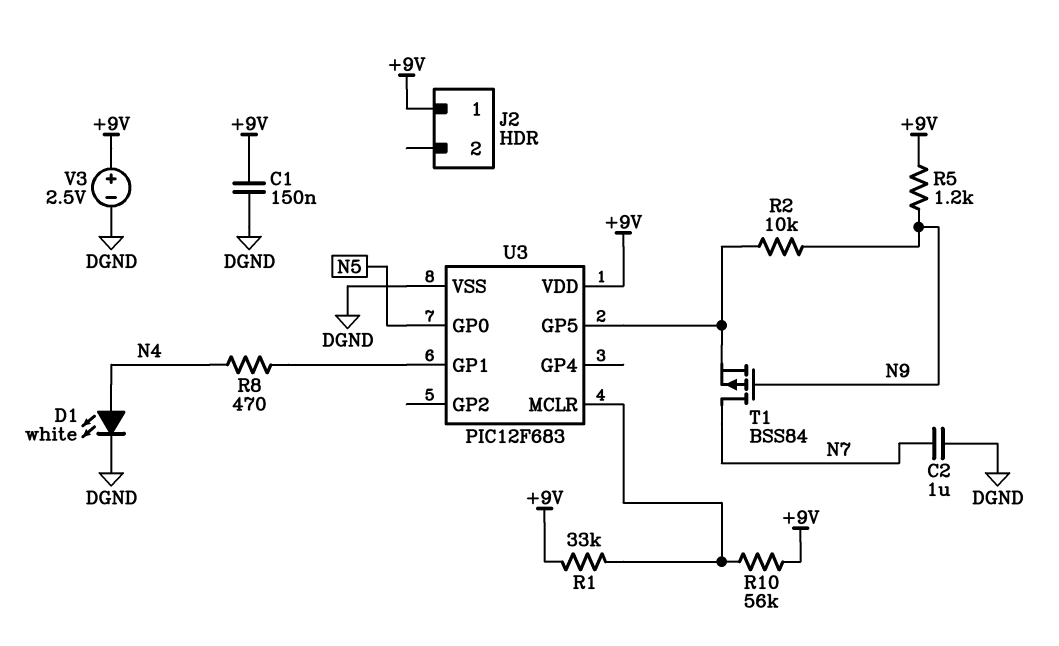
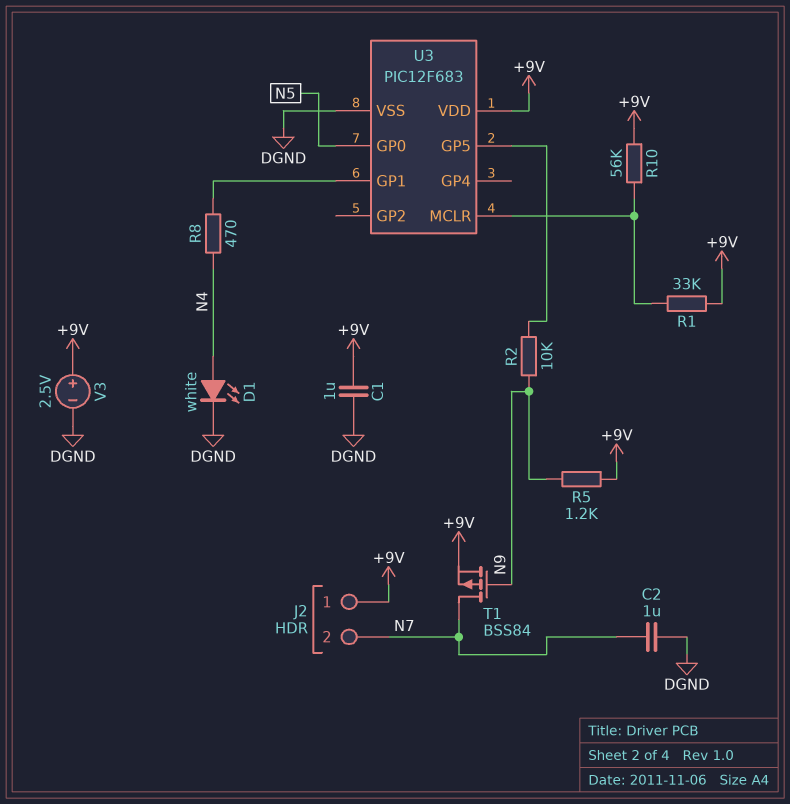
C1: 150nF (+9V, DGND) -> 1uF (+9V, DGND)
J2 pin 2: none -> N7
T1: PMOS BSS84 (G N9, D N7, S U3/GP5) -> PMOS BSS84 (G N9, D N7, S +9V)

